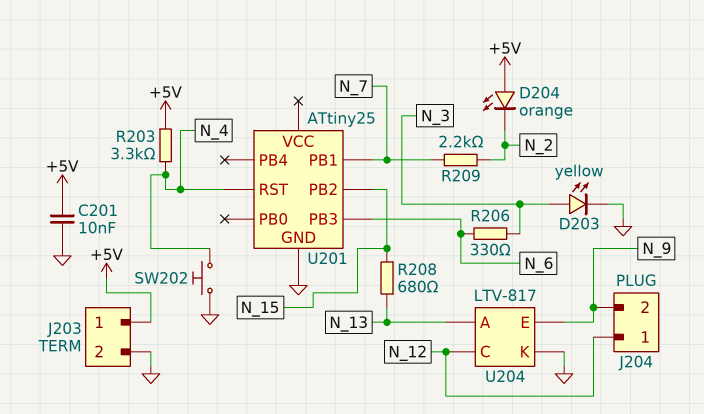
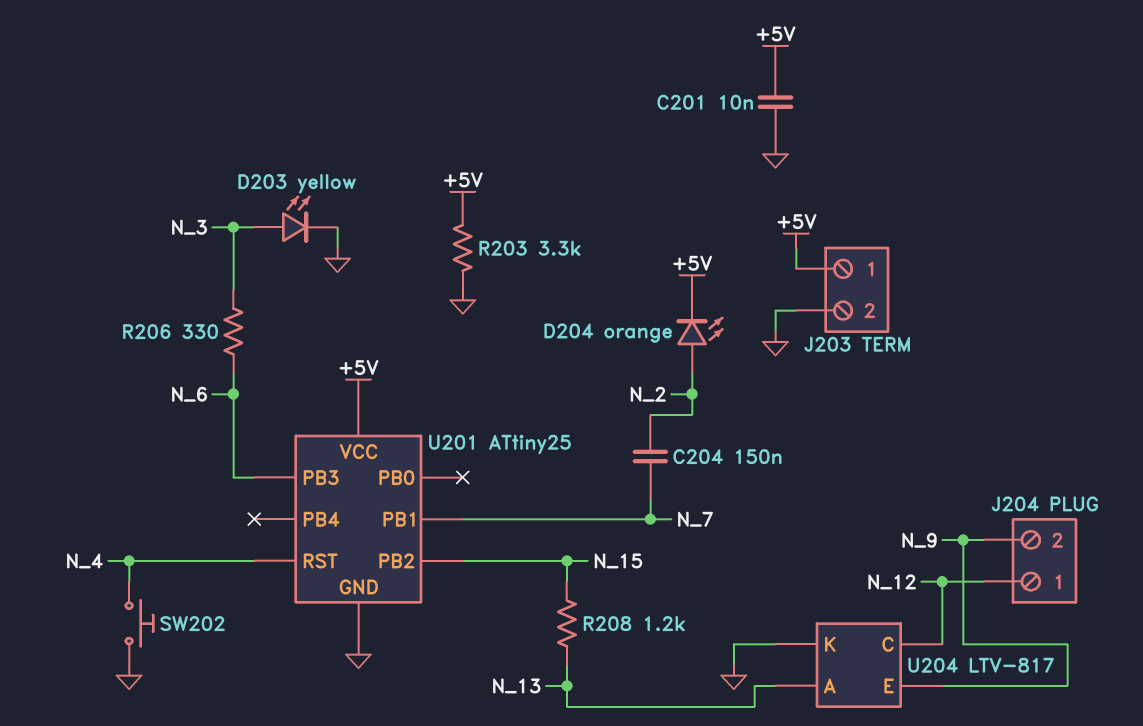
C204: none -> 150nF (N_2, N_7)
D204: LED orange (A +5V, K N_2) -> LED orange (A N_2, K +5V)
R203: 3.3k (+5V, N_4) -> 3.3k (+5V, GND)
R208: 680 (N_13, N_15) -> 1.2k (N_13, N_15)
R209: 2.2k (N_2, N_7) -> none
U201 pin VCC: none -> +5V

